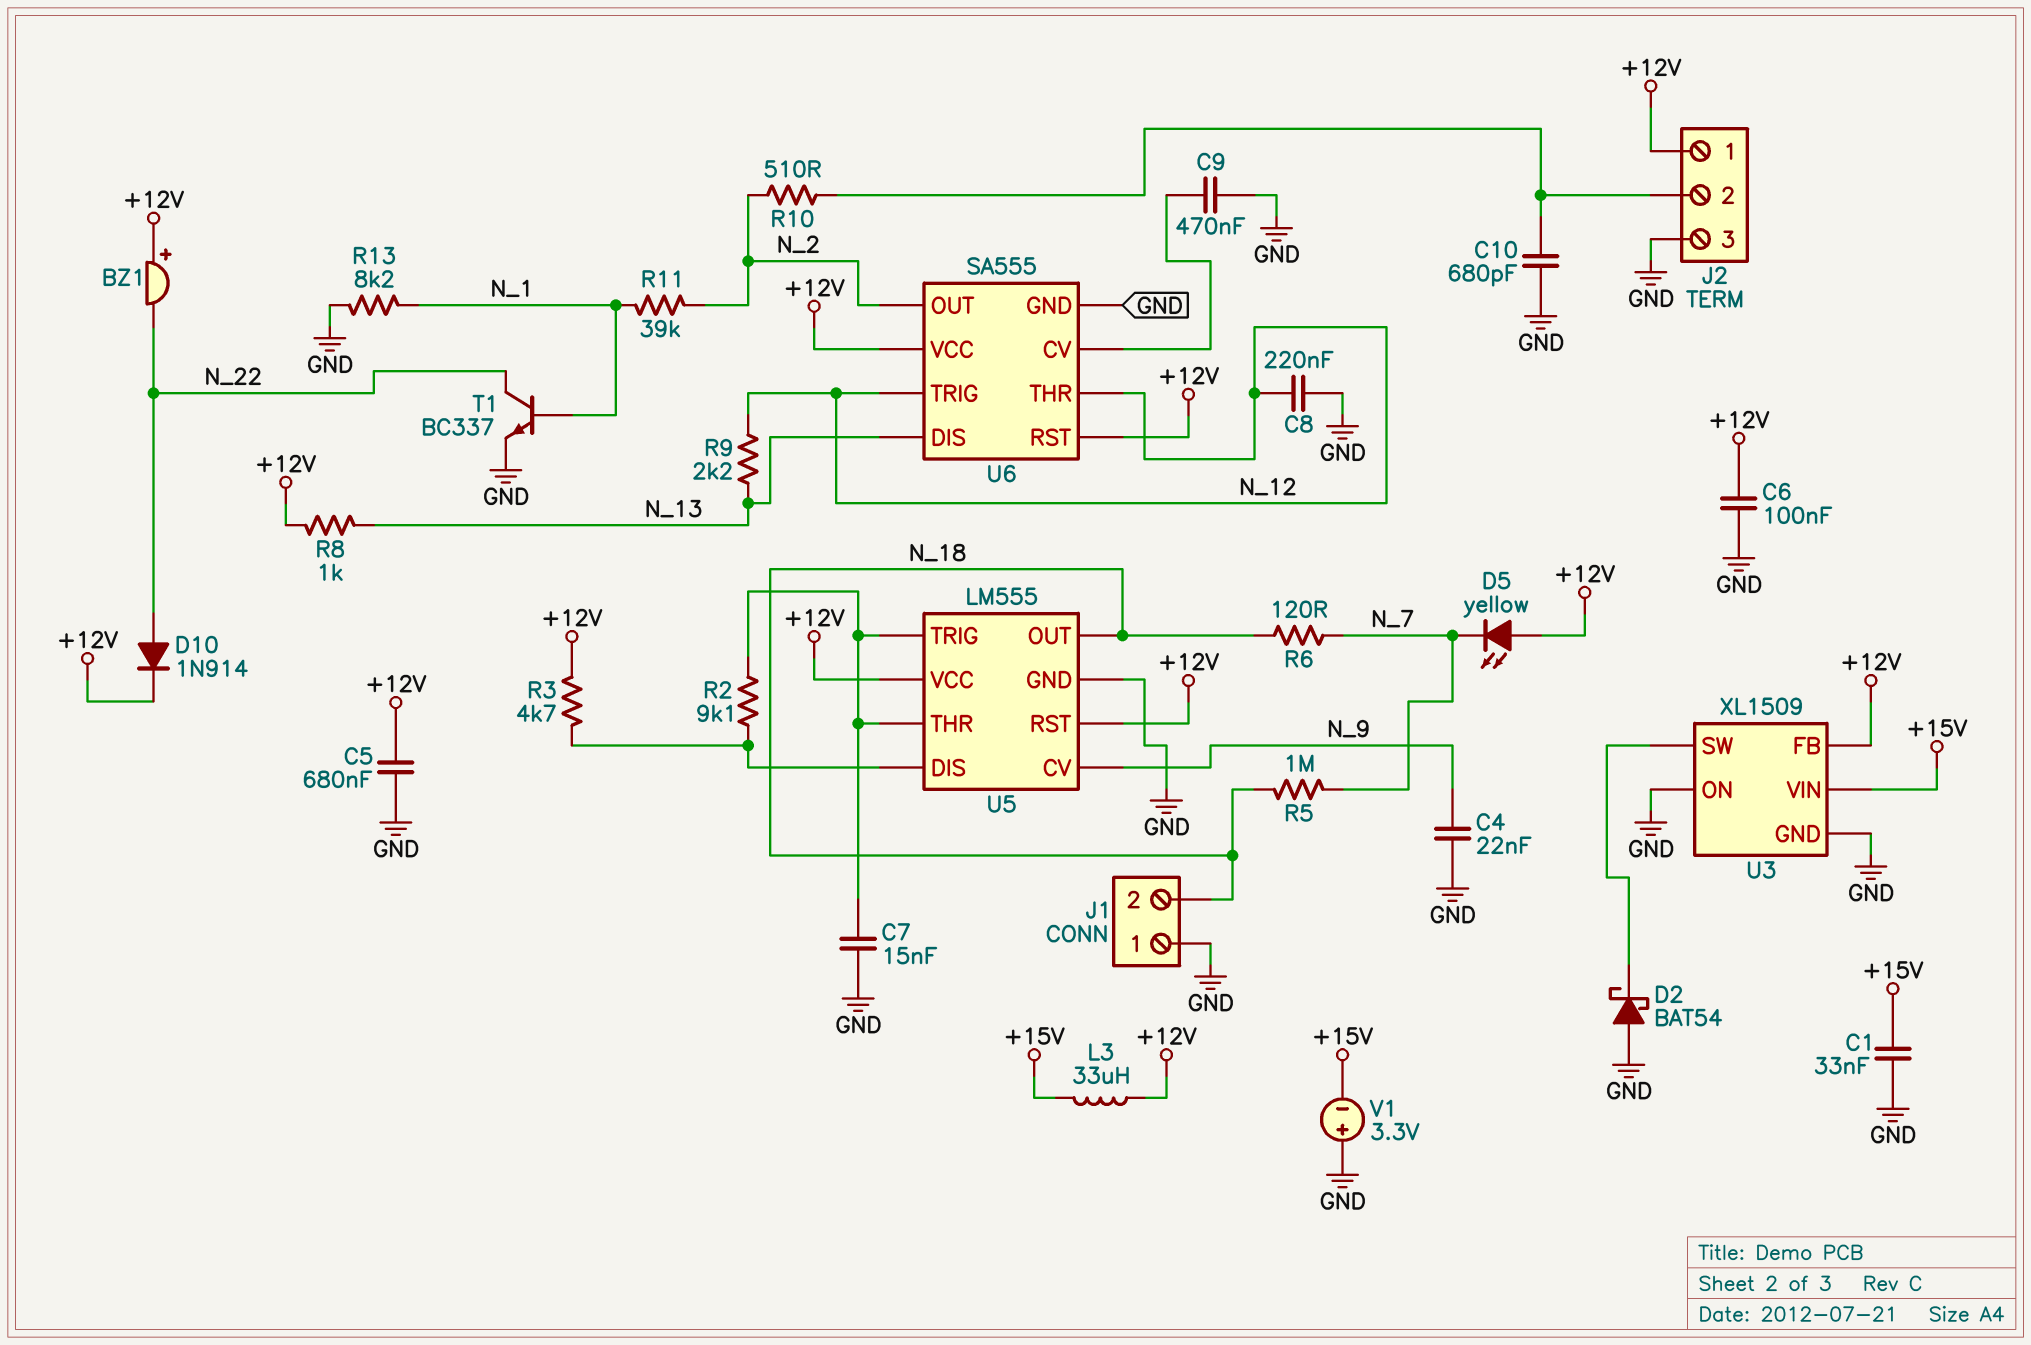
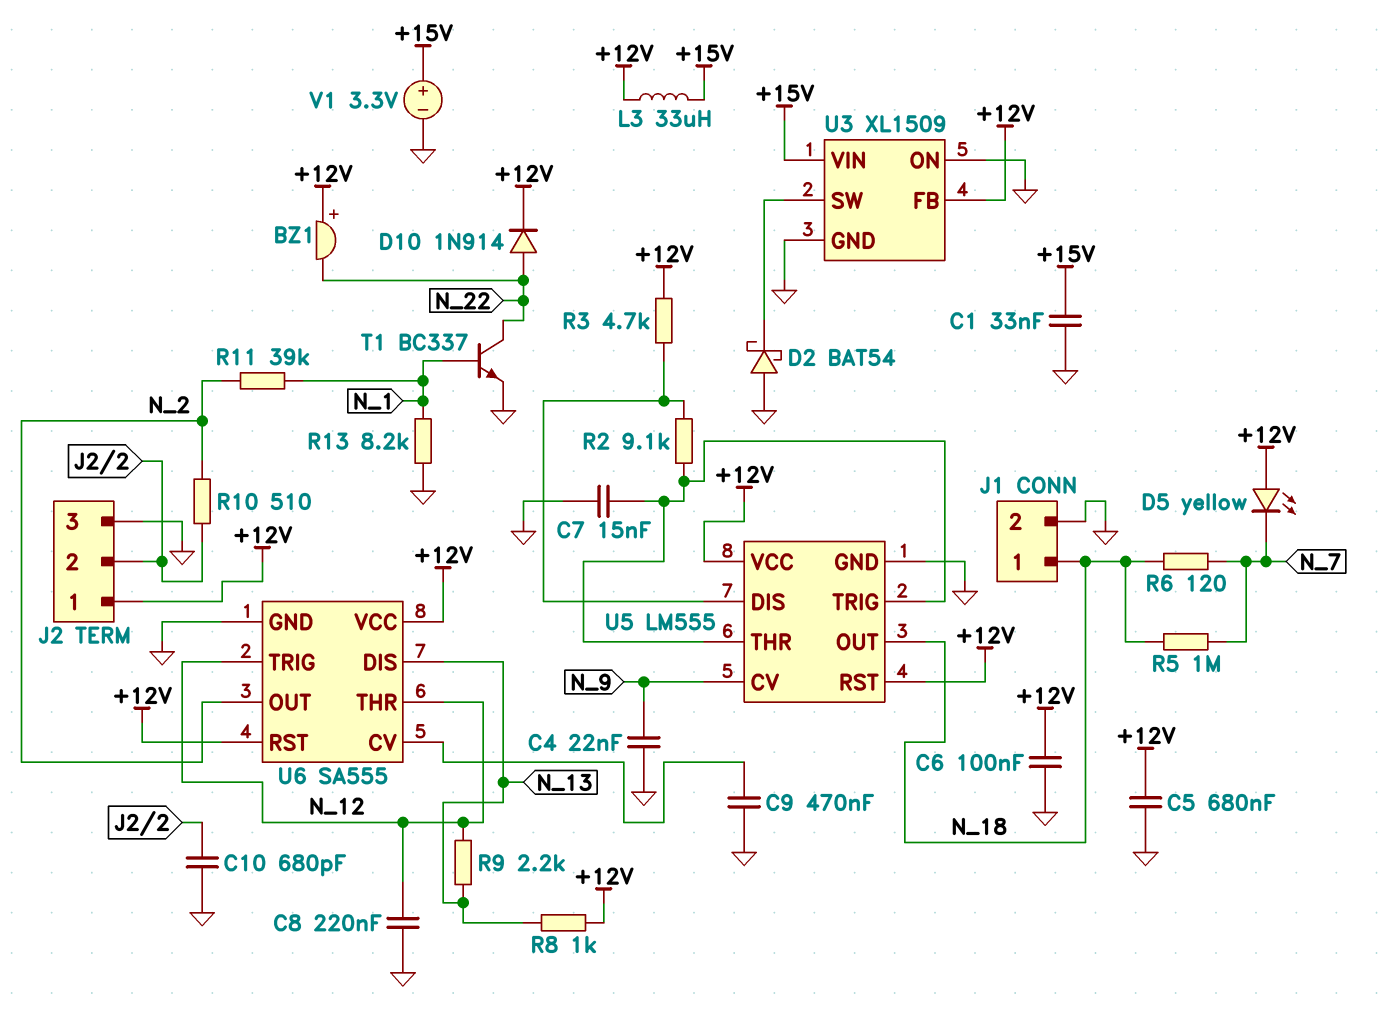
J1 pin 1: GND -> N_18
J1 pin 2: N_18 -> GND
V1: 3.3V (plus GND, minus +15V) -> 3.3V (plus +15V, minus GND)

